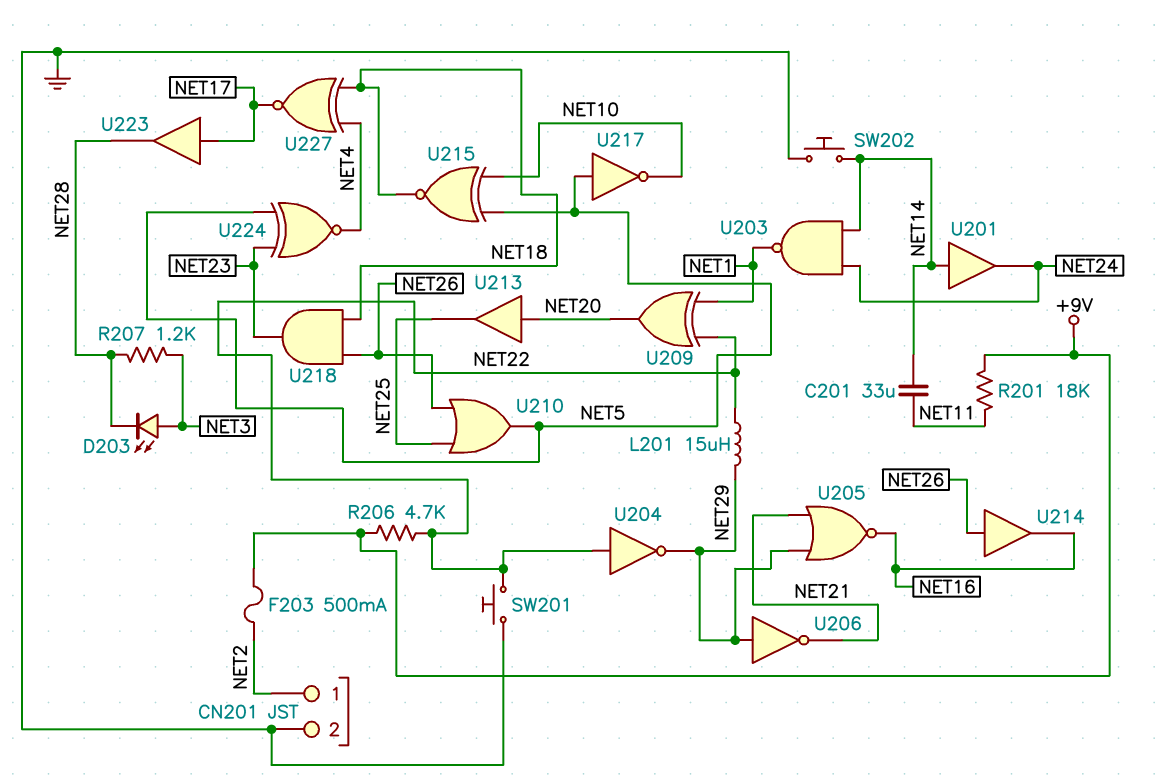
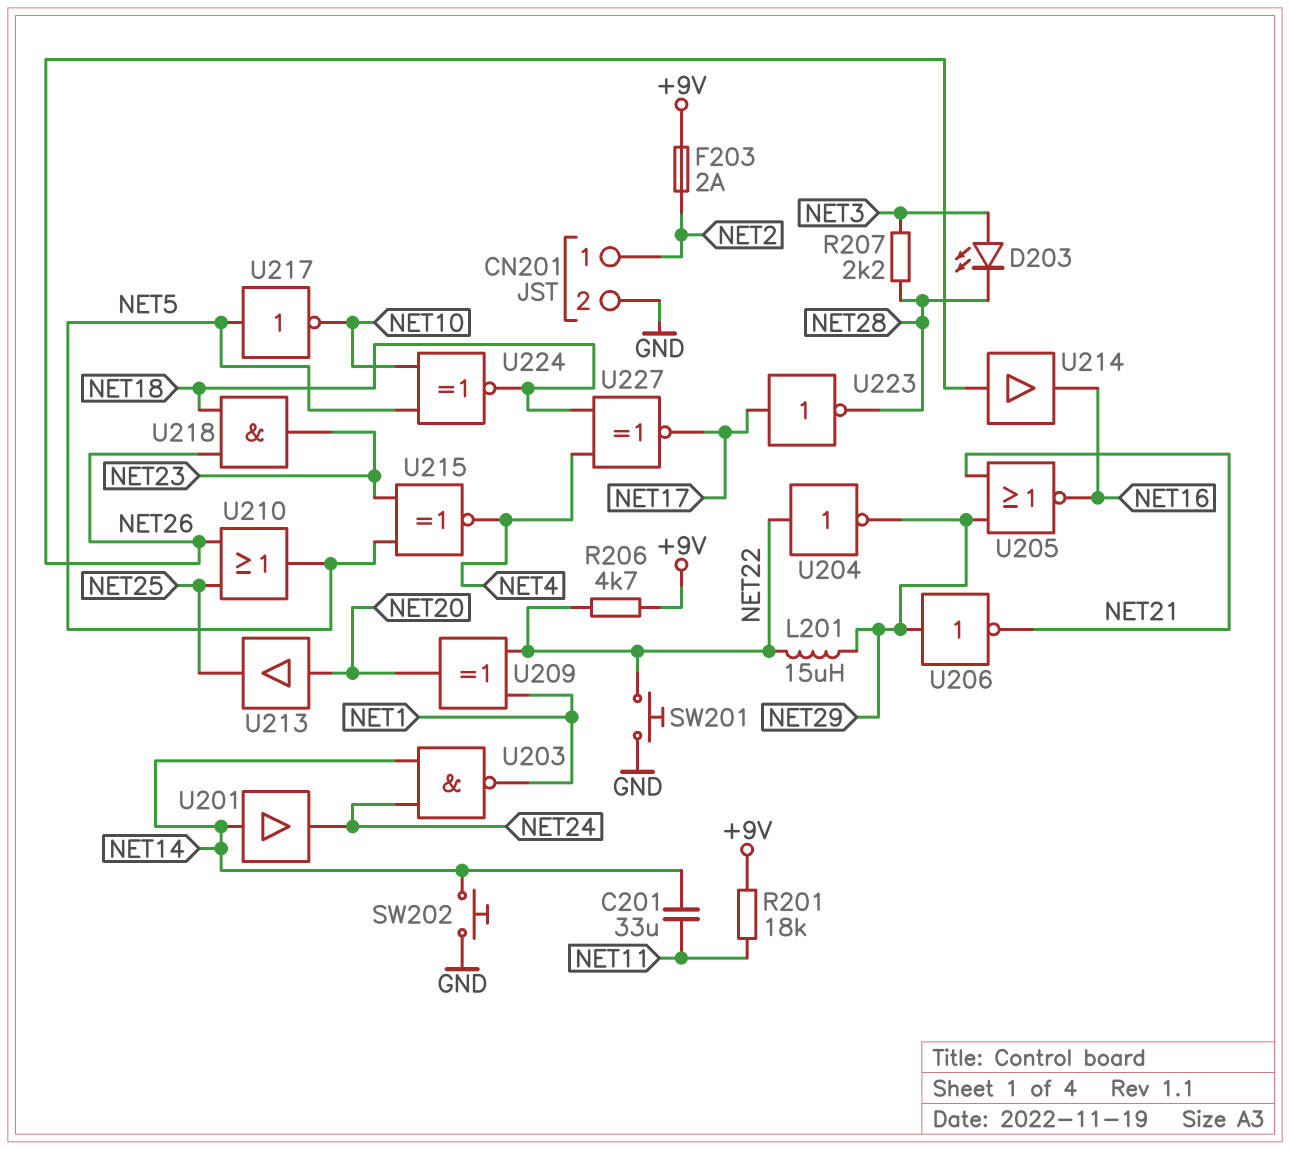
F203: 500mA (+9V, NET2) -> 2A (+9V, NET2)
R207: 1.2k (NET3, NET28) -> 2.2k (NET3, NET28)
U215: XNOR (in NET5, in NET10, out NET18) -> XNOR (in NET5, in NET23, out NET4)
U223: buffer (in NET17, out NET28) -> NOT (in NET17, out NET28)
U224: XNOR (in NET5, in NET23, out NET4) -> XNOR (in NET5, in NET10, out NET18)

